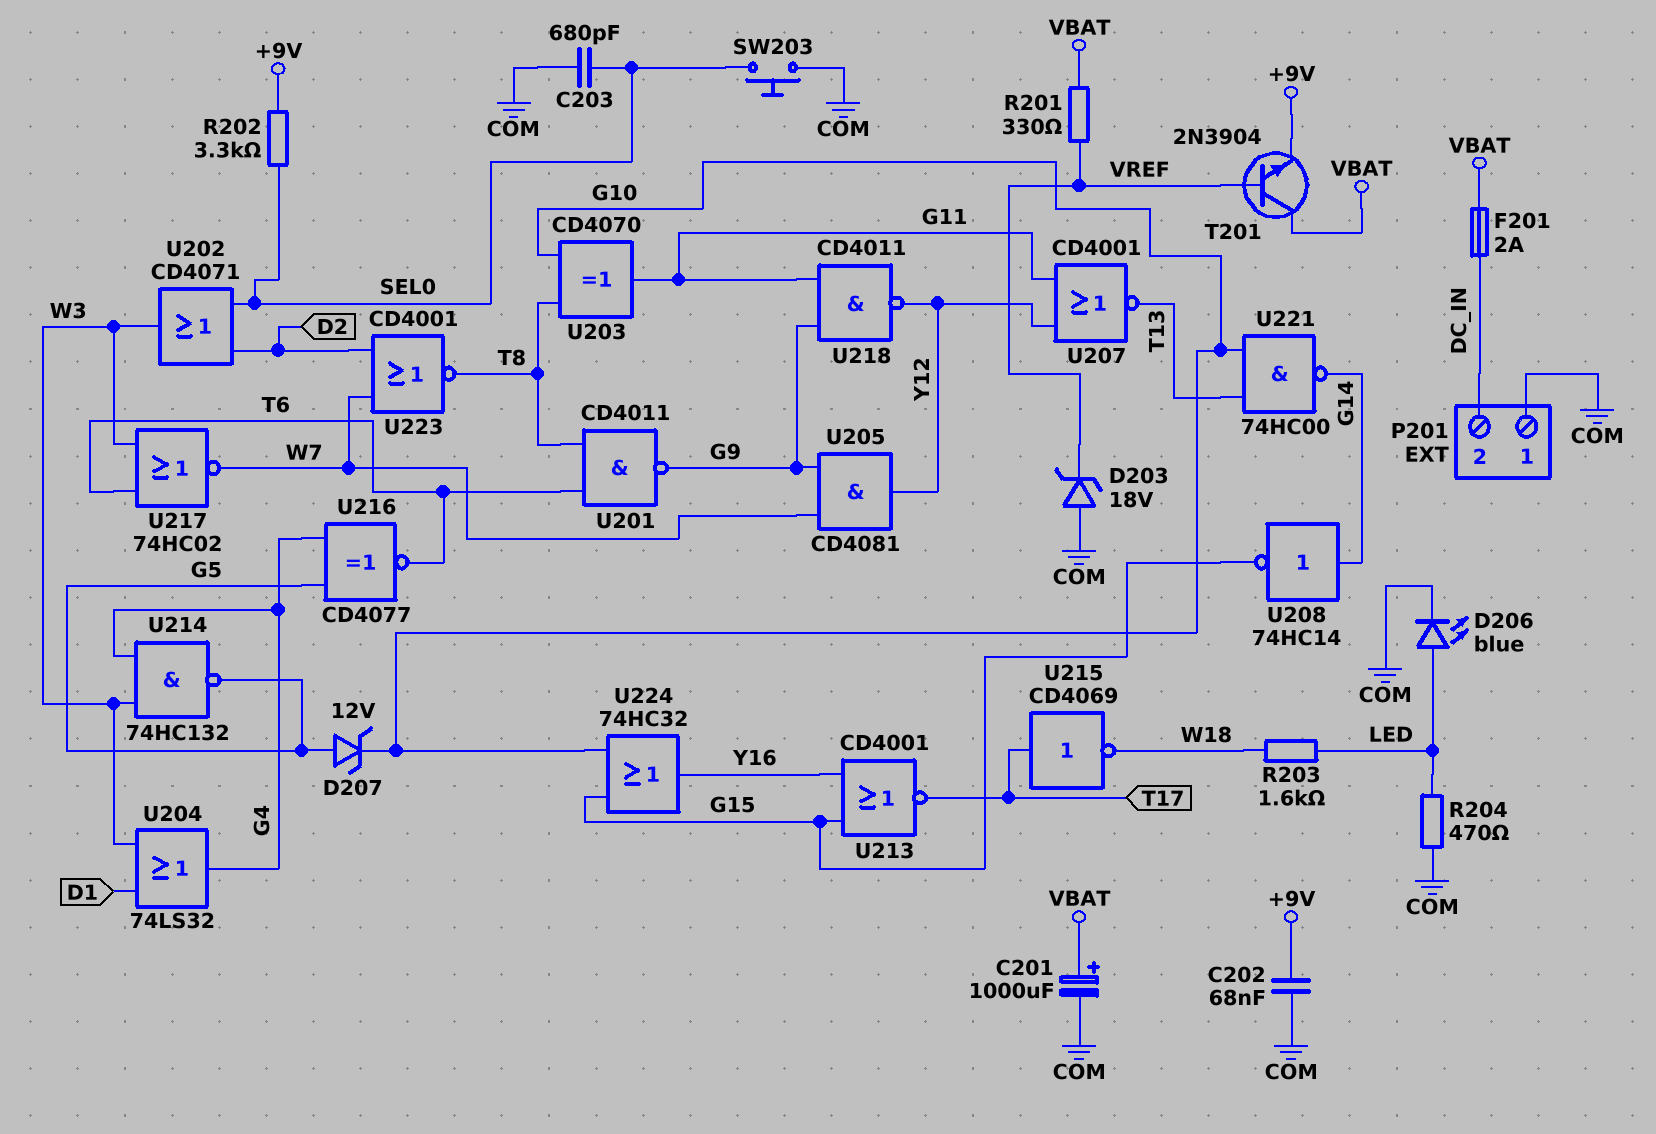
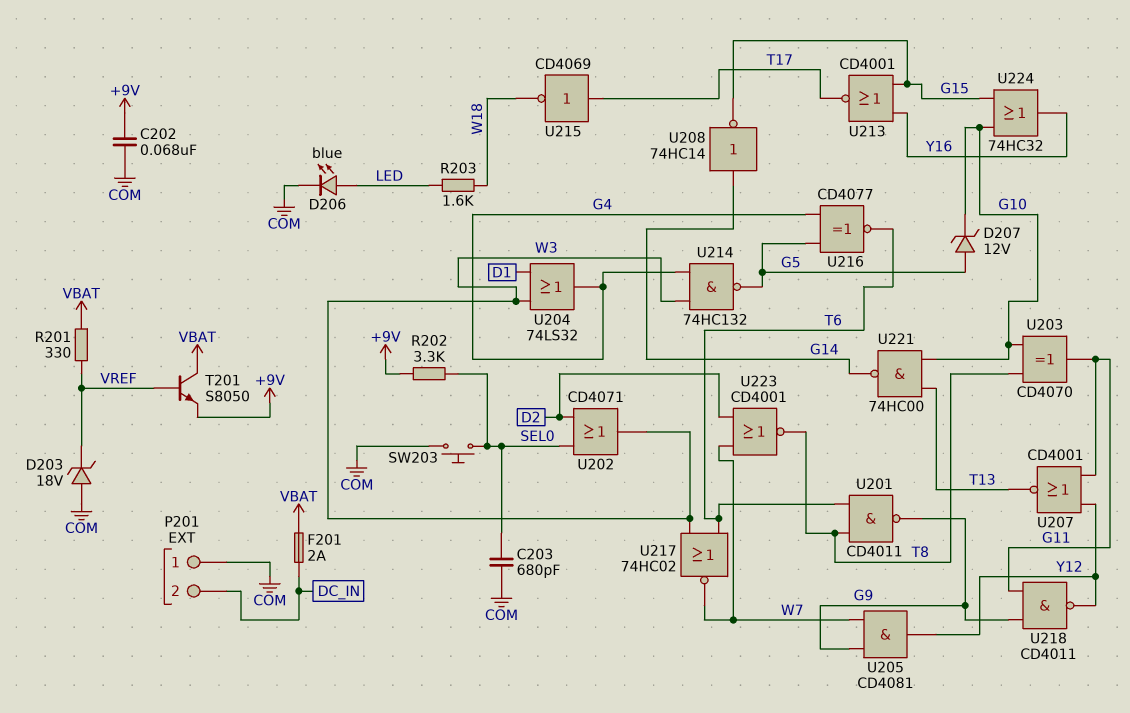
C201: 1000uF (plus VBAT, minus COM) -> none
R204: 470 (COM, LED) -> none
T201: NPN 2N3904 (B VREF, C VBAT, E +9V) -> NPN S8050 (B VREF, C VBAT, E +9V)

